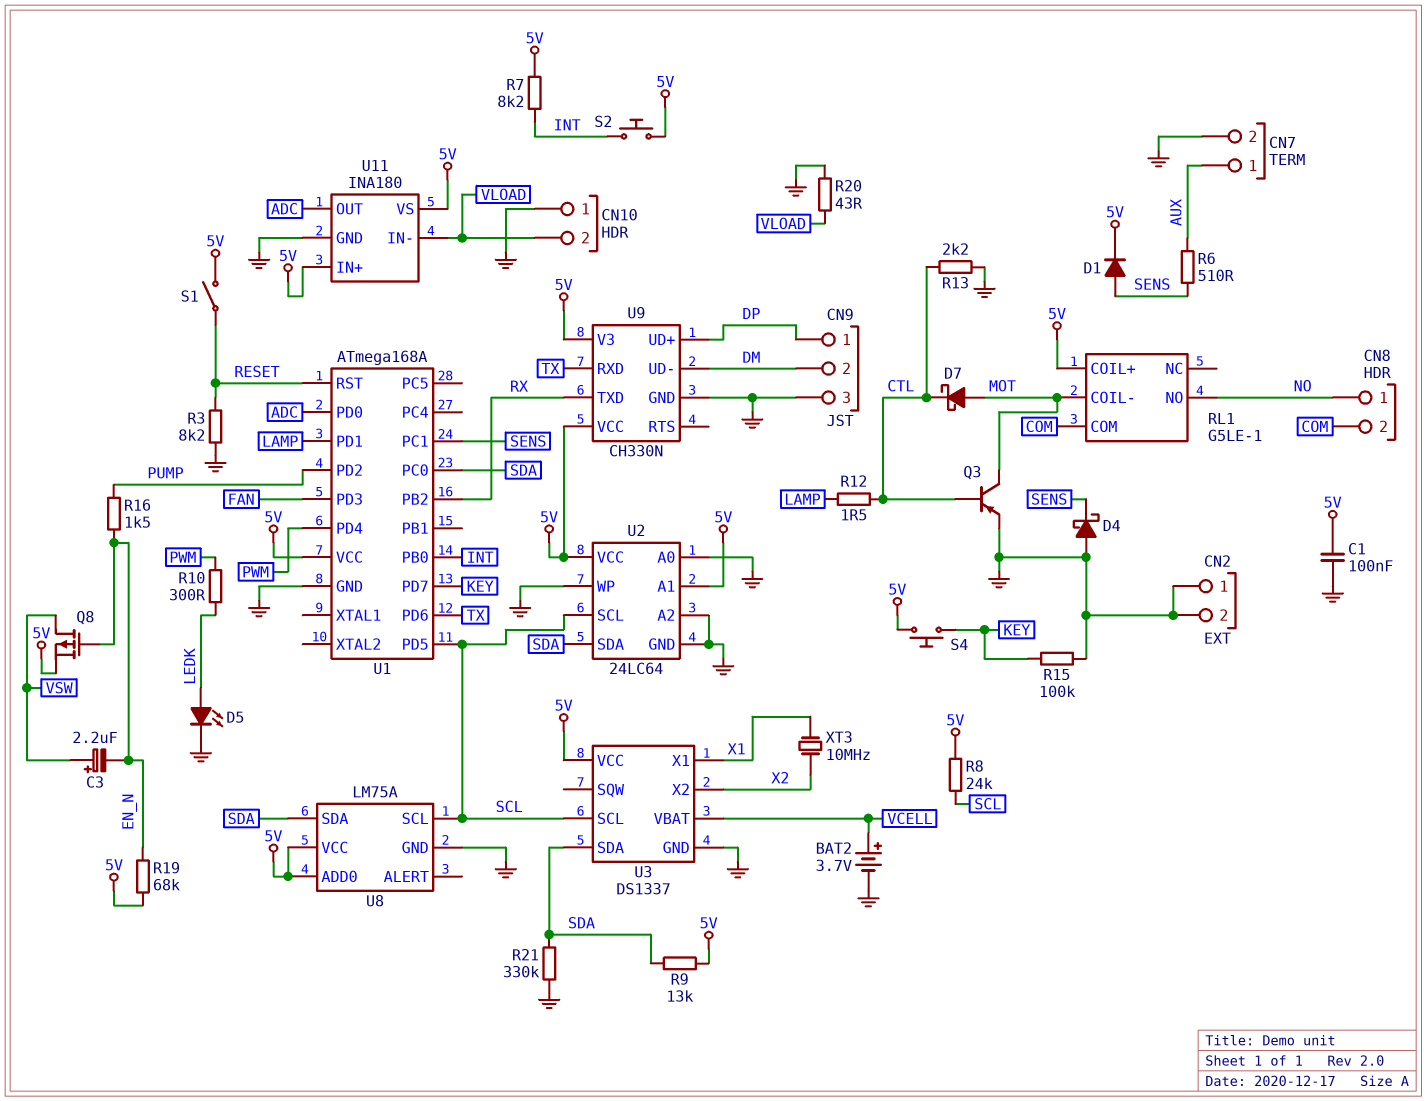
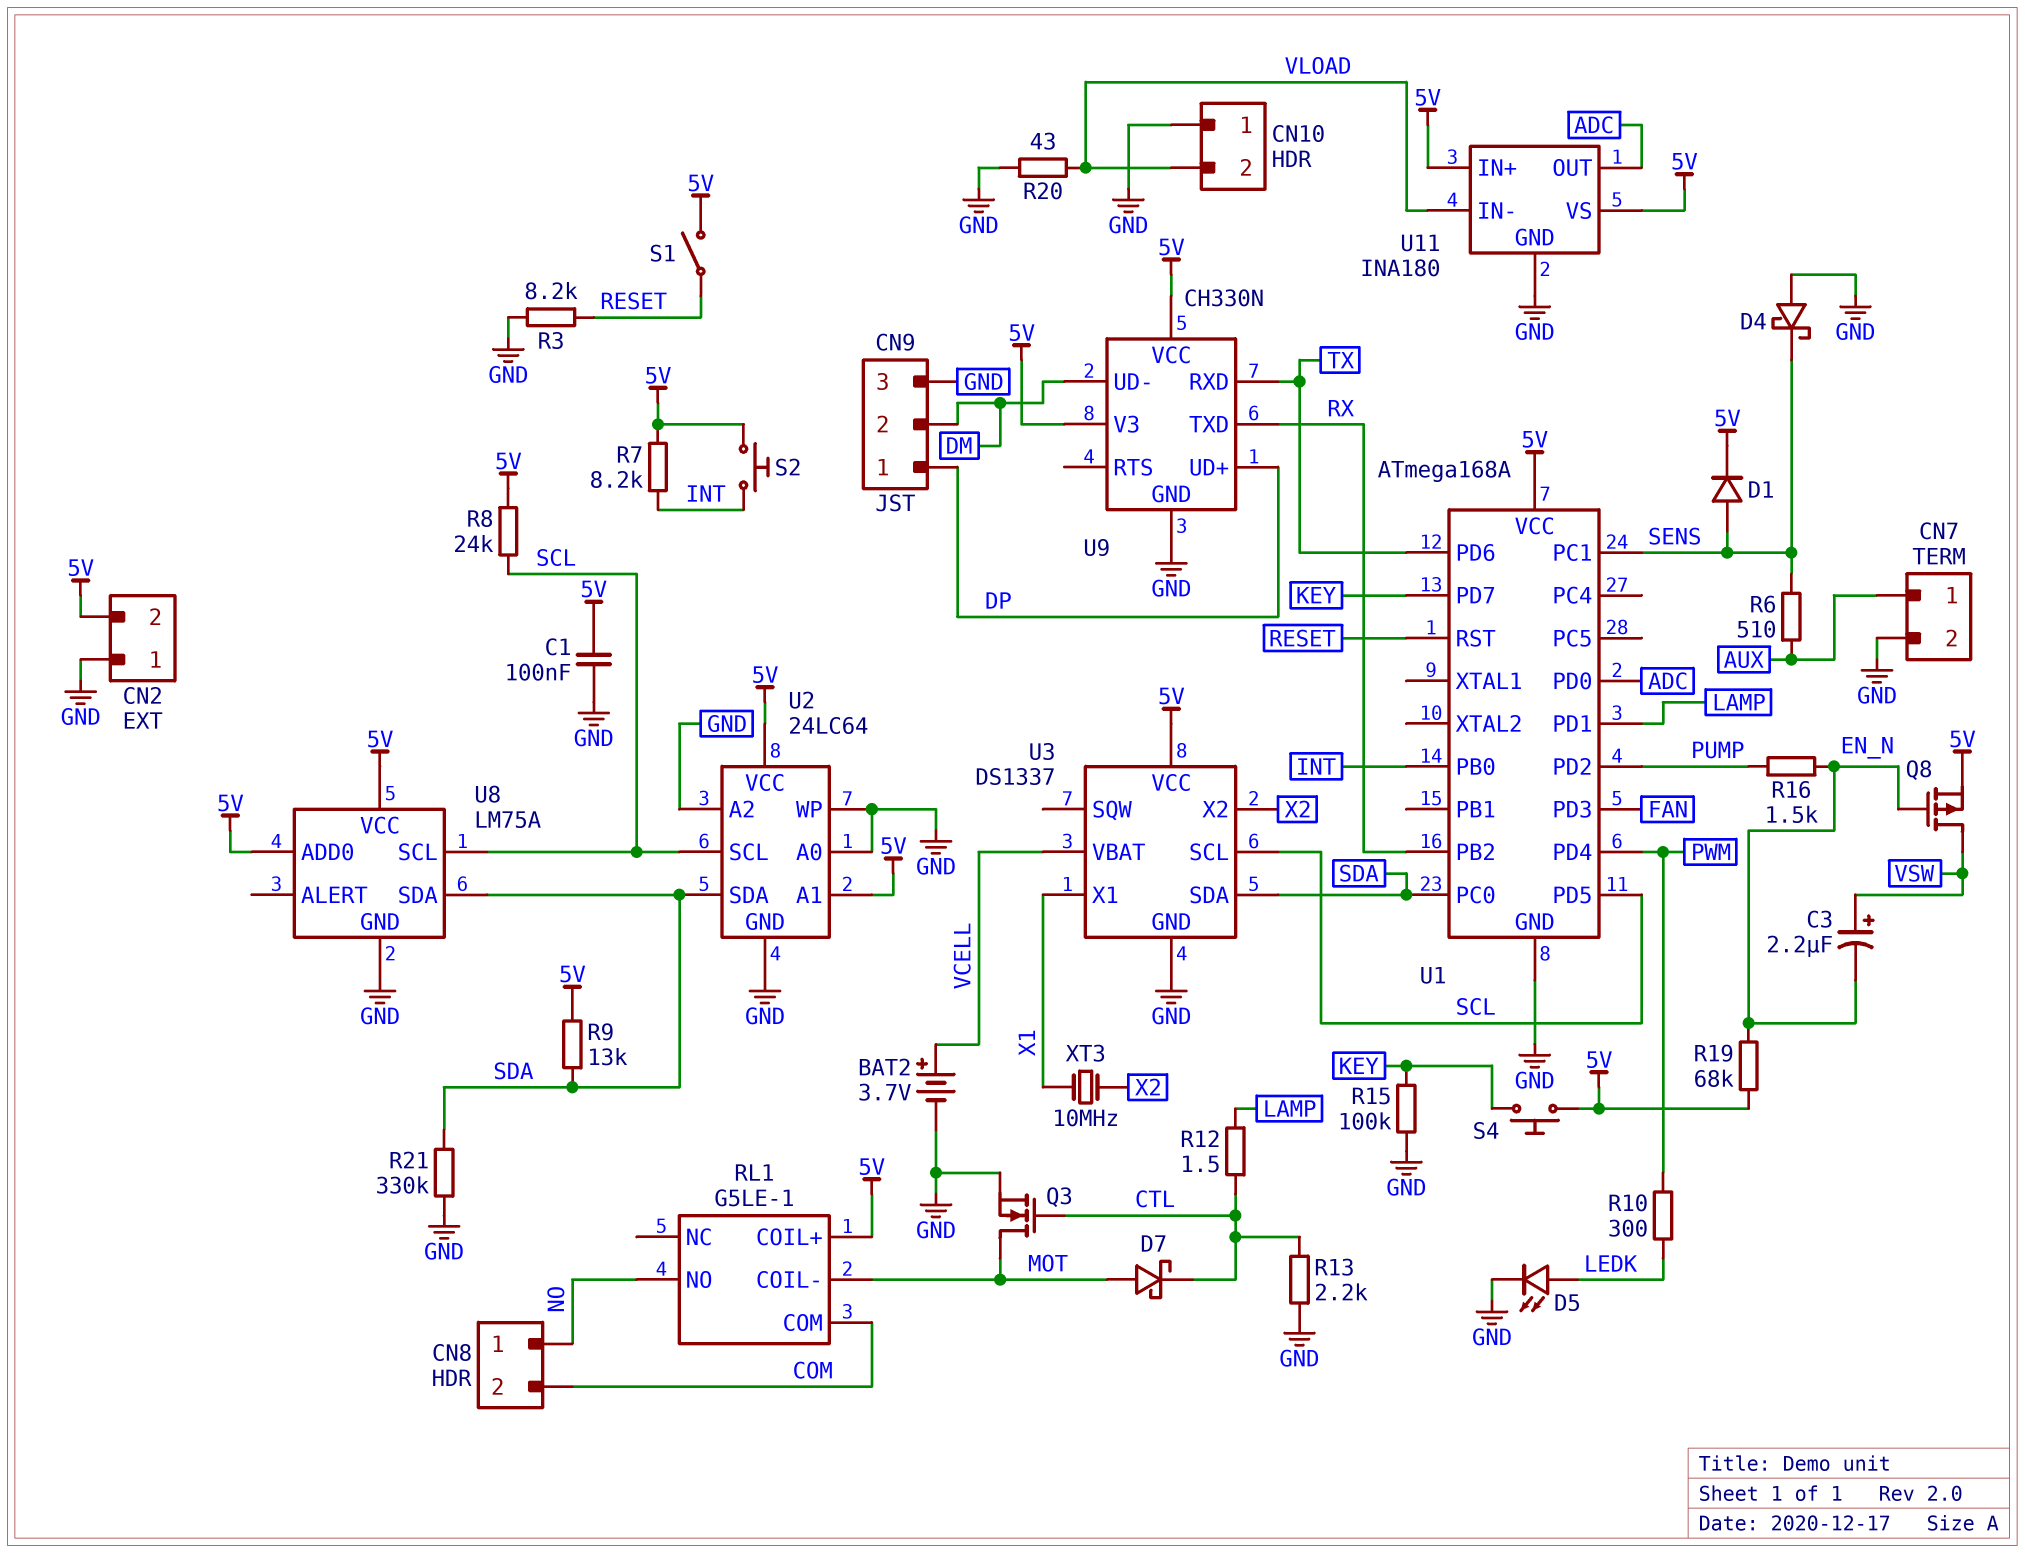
CN2 pin 2: GND -> 5V
Q3: PNP (B CTL, C MOT, E GND) -> NMOS (G CTL, D MOT, S GND)

